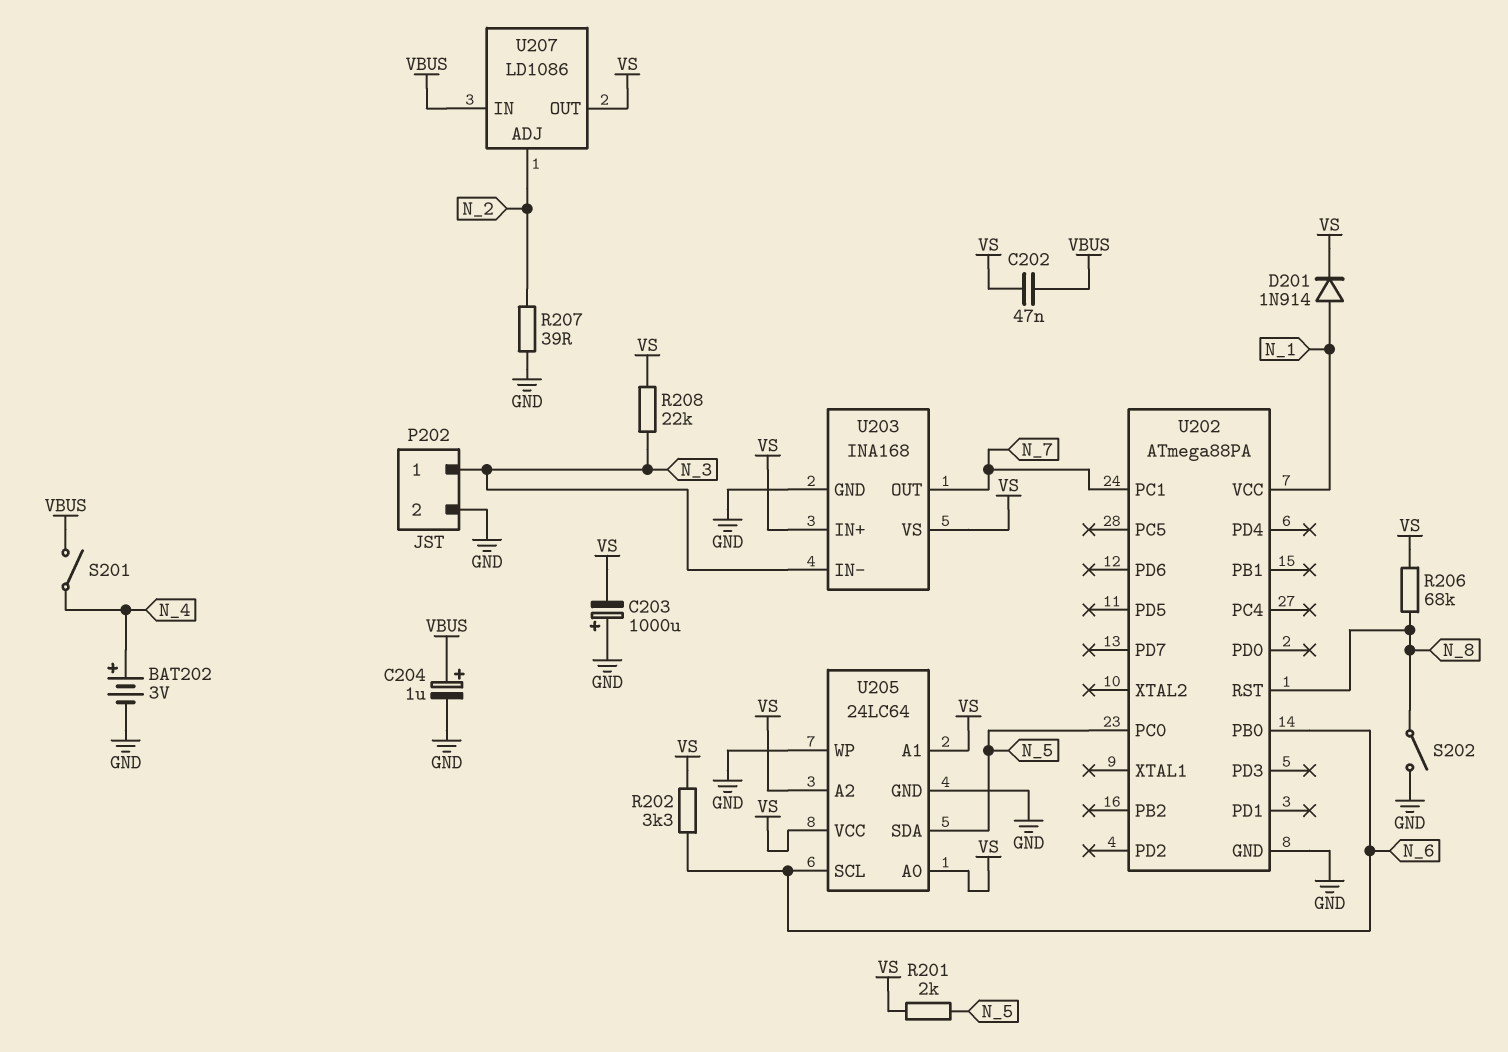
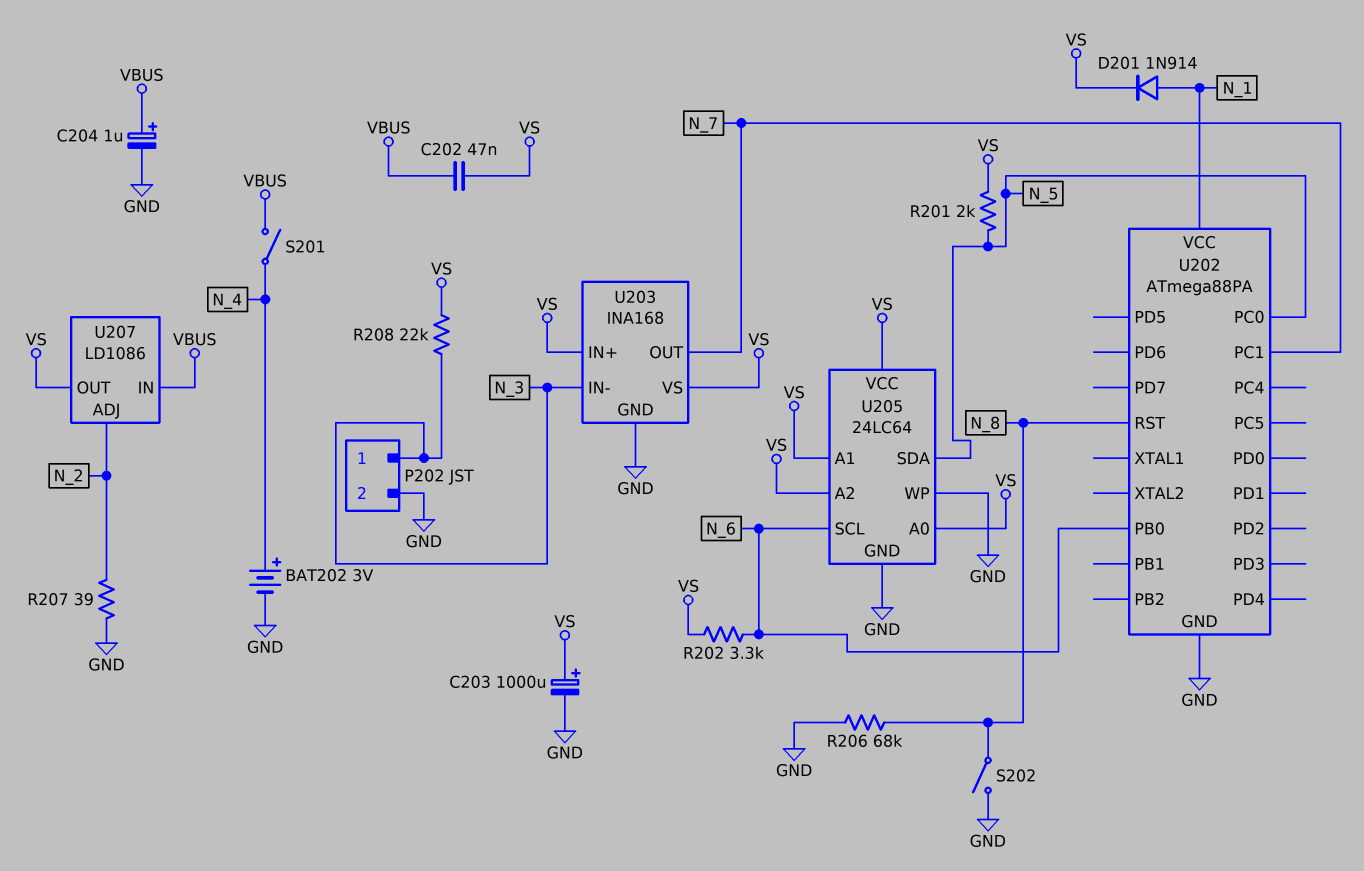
C203: 1000uF (plus GND, minus VS) -> 1000uF (plus VS, minus GND)
R206: 68k (N_8, VS) -> 68k (GND, N_8)

